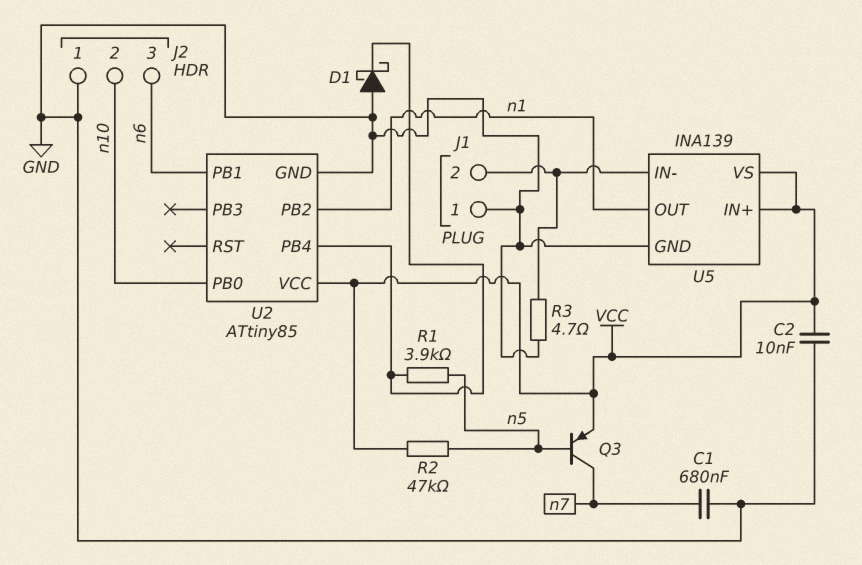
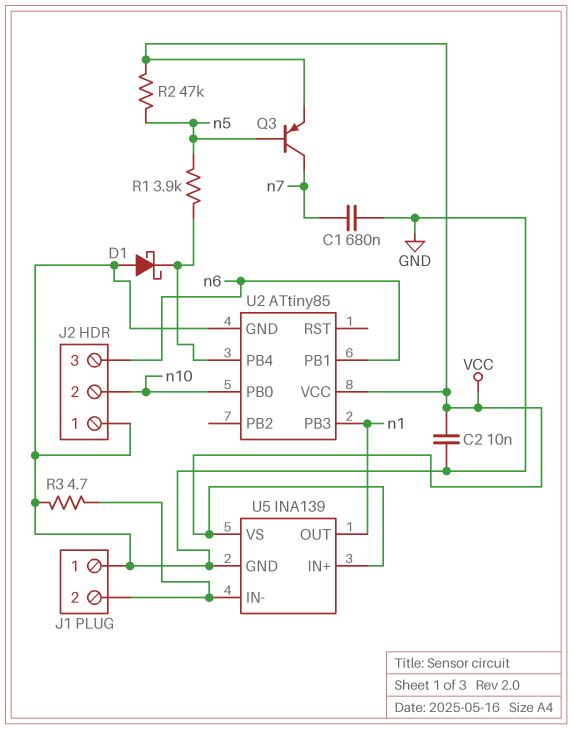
U2 pin PB2: n1 -> none
U2 pin PB3: none -> n1

